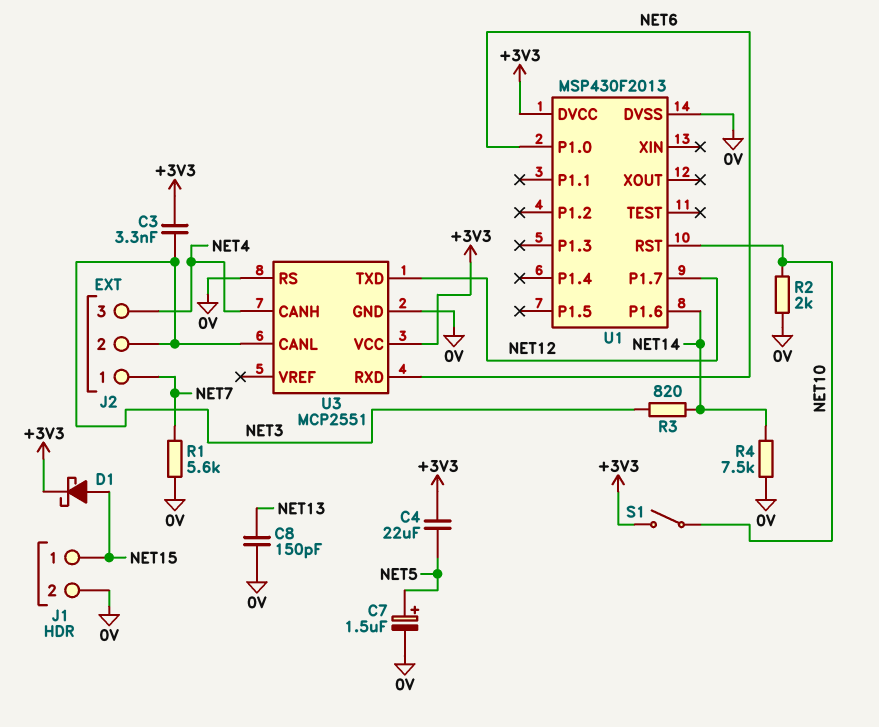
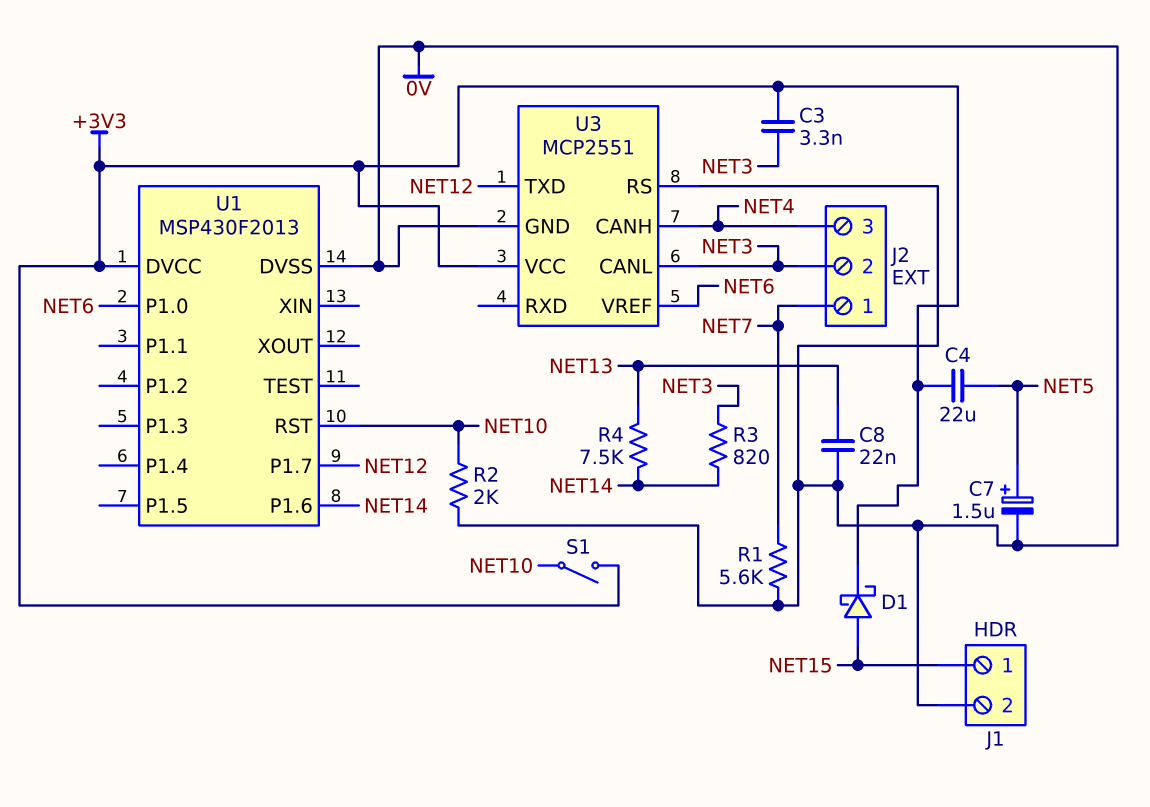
C8: 150pF (0V, NET13) -> 22nF (0V, NET13)
R4: 7.5k (0V, NET14) -> 7.5k (NET13, NET14)
U3 pin RXD: NET6 -> none
U3 pin VREF: none -> NET6

